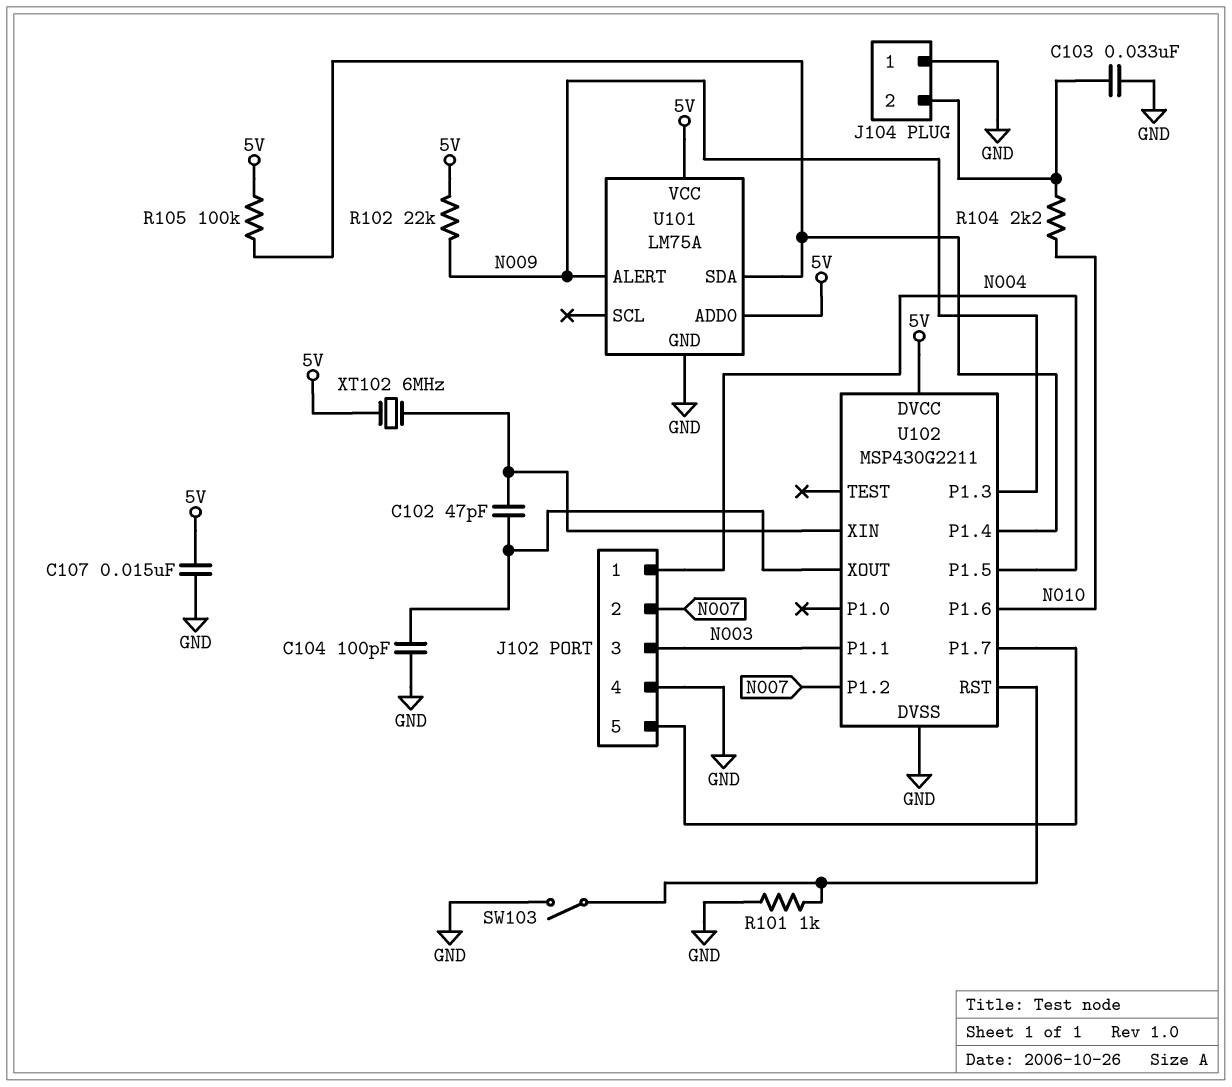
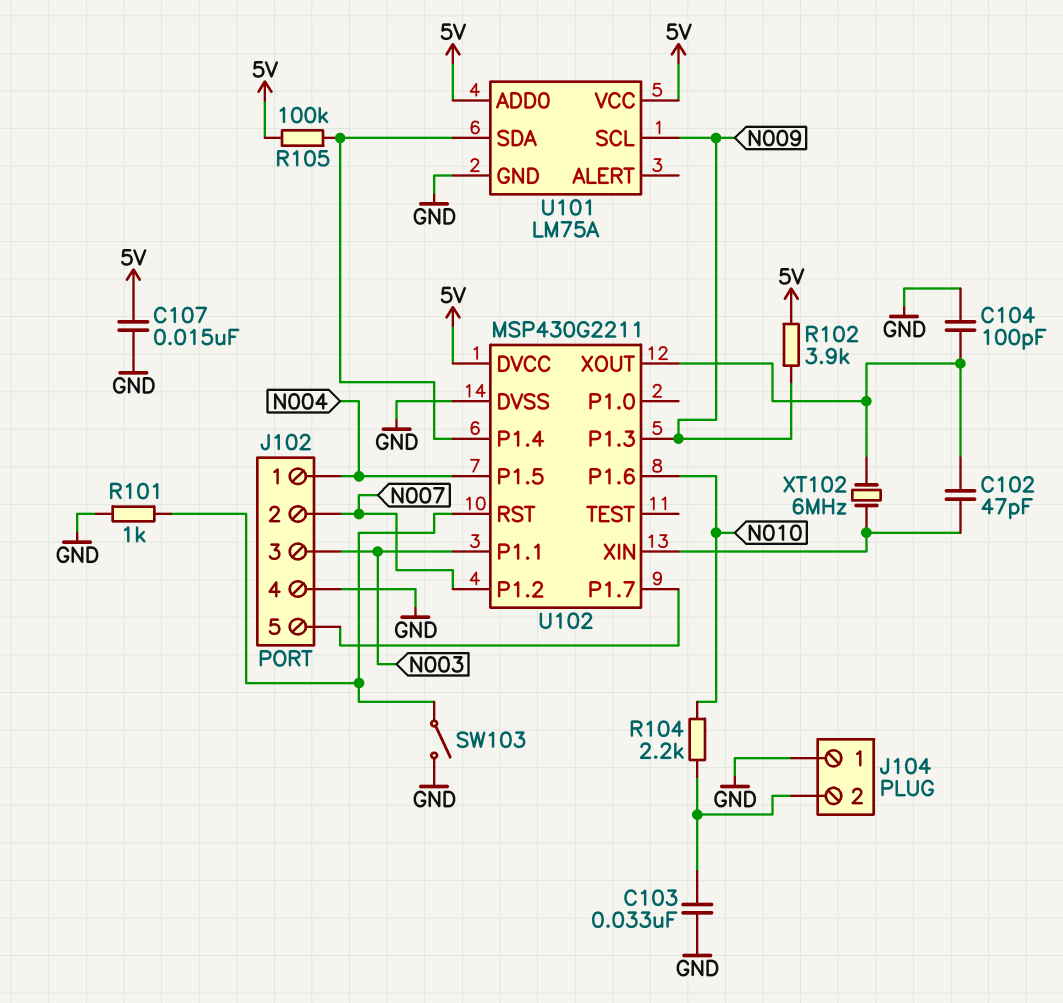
R102: 22k (5V, N009) -> 3.9k (5V, N009)
U101 pin ALERT: N009 -> none
U101 pin SCL: none -> N009
XT102: 6MHz (5V, U102/XIN) -> 6MHz (U102/XIN, U102/XOUT)

